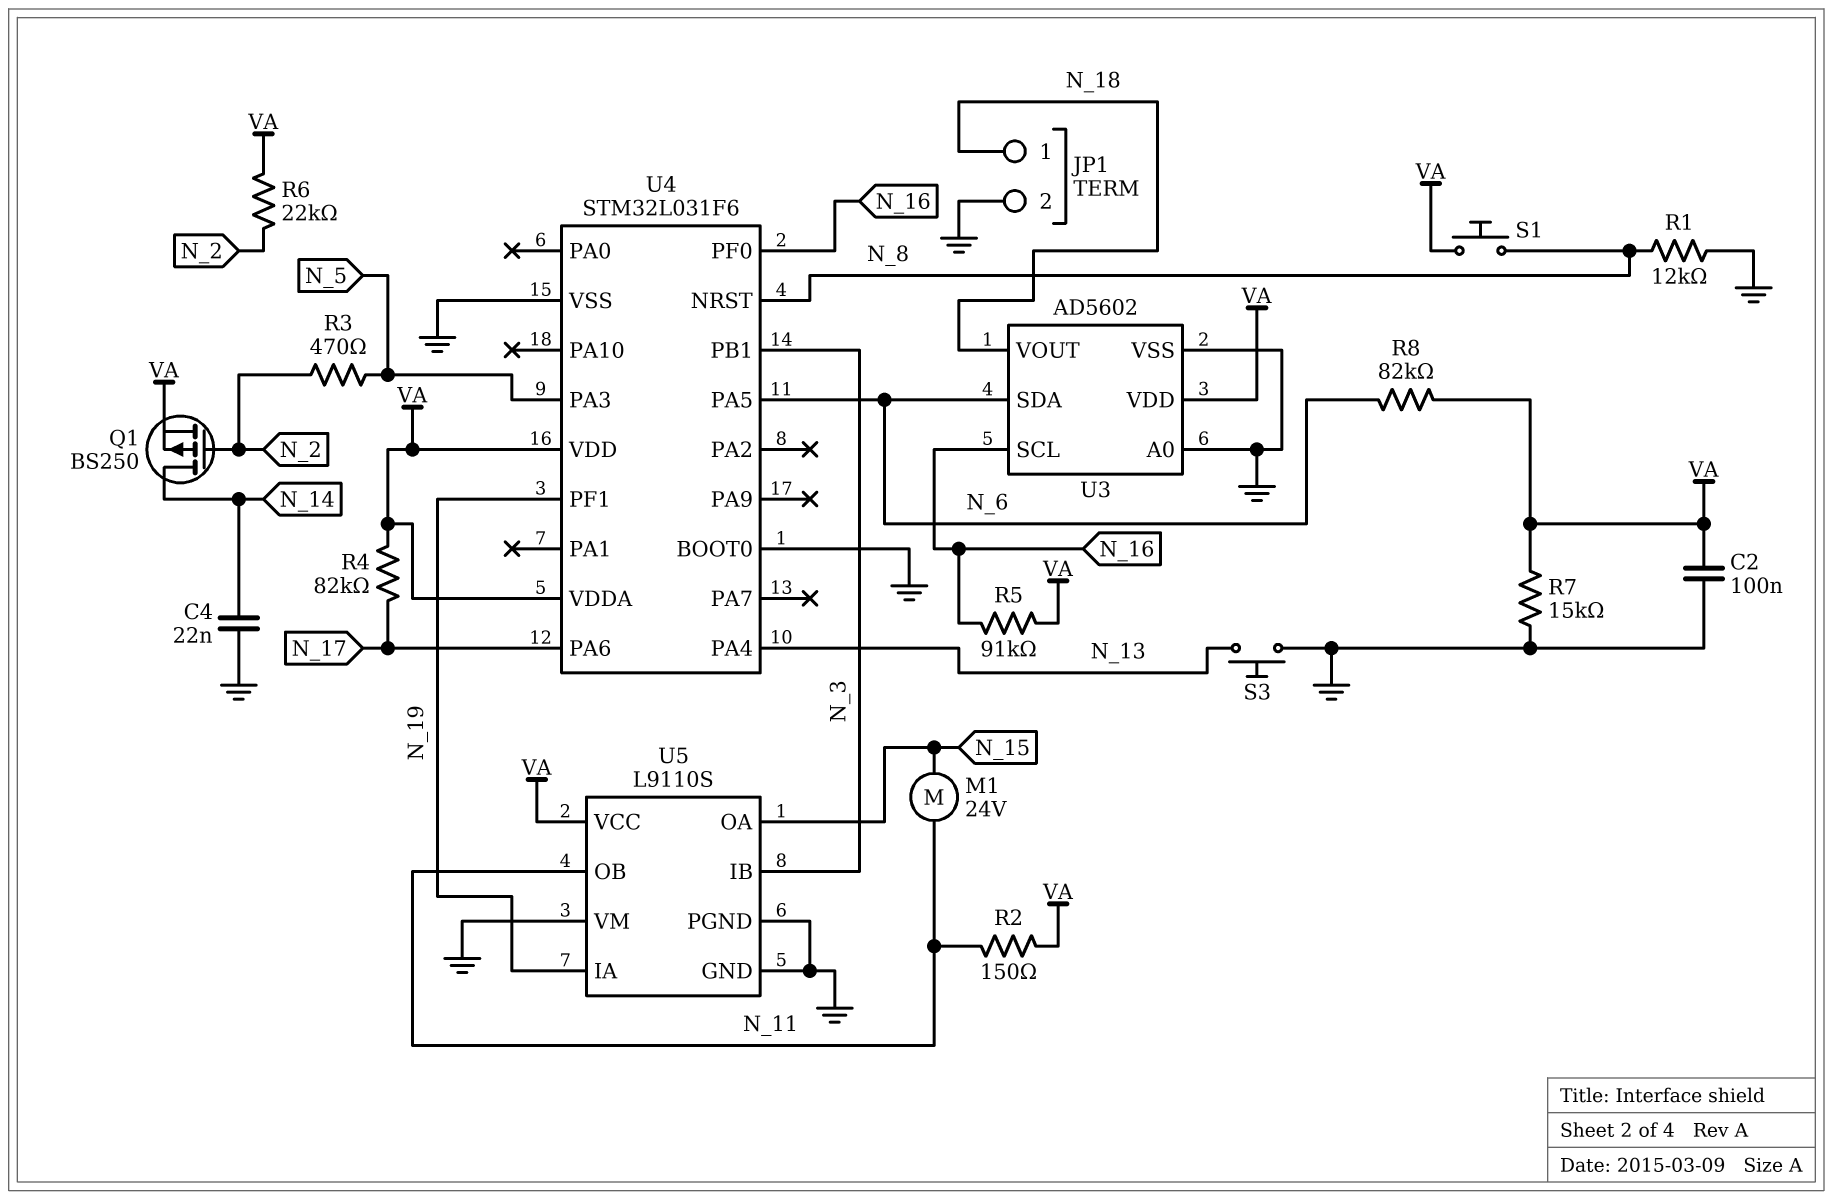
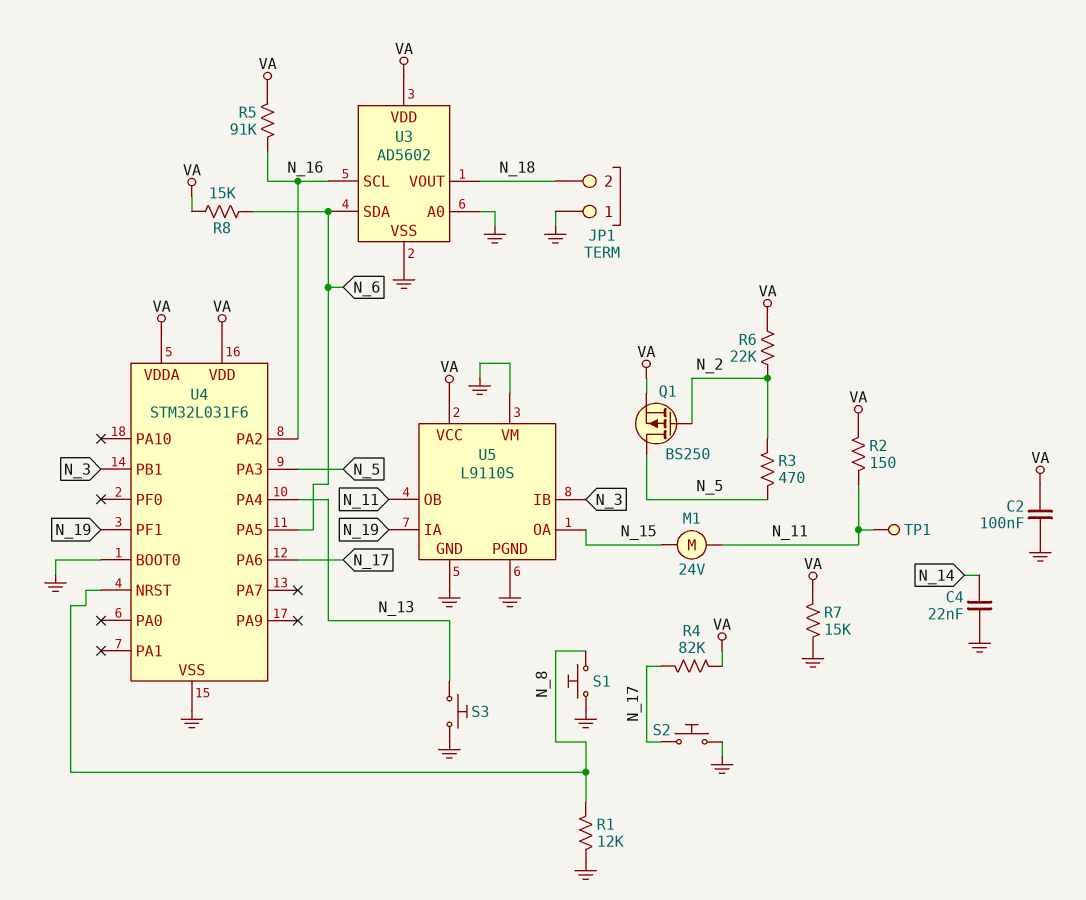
JP1 pin 1: N_18 -> GND
JP1 pin 2: GND -> N_18
Q1: PMOS BS250 (G N_2, D N_14, S VA) -> PMOS BS250 (G N_2, D N_5, S VA)
R8: 82k (N_6, VA) -> 15k (N_6, VA)
S1: button (N_8, VA) -> button (GND, N_8)
S2: none -> button (GND, N_17)
TP1: none -> test point (N_11)
U4 pin PA2: none -> N_16
U4 pin PF0: N_16 -> none

